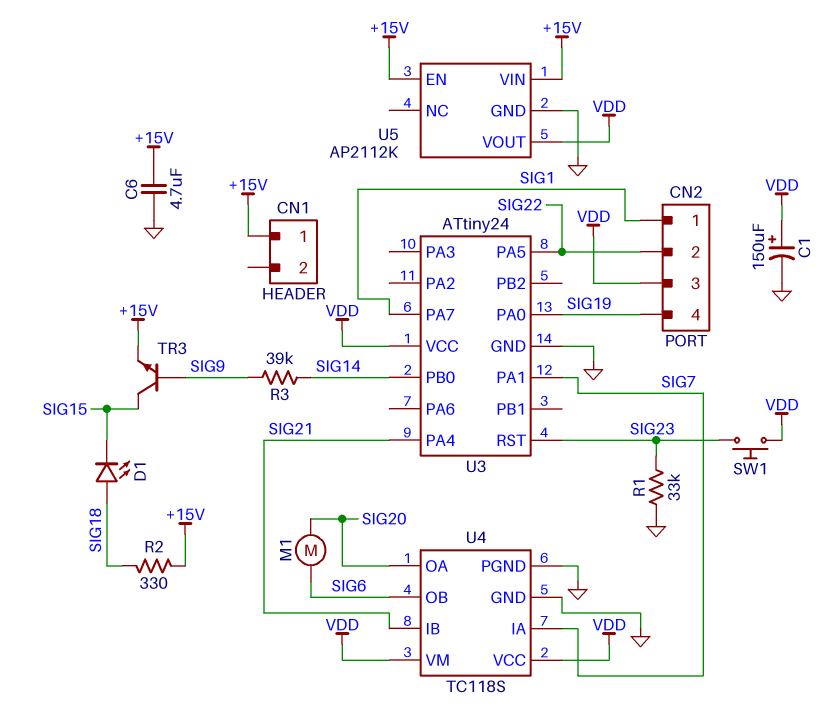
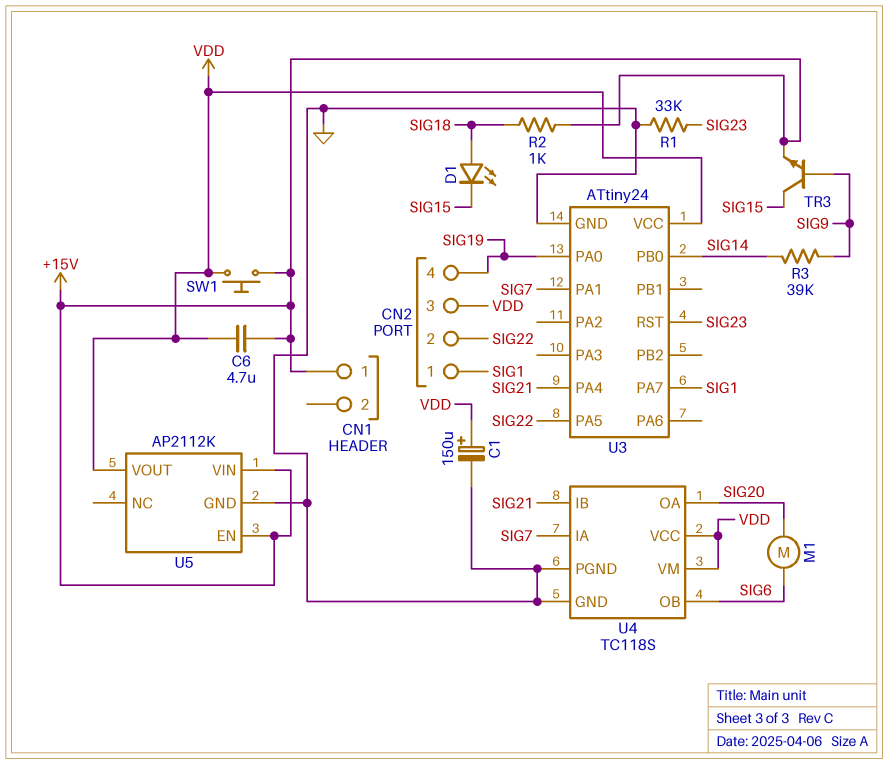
C6: 4.7uF (+15V, GND) -> 4.7uF (+15V, VDD)
R2: 330 (+15V, SIG18) -> 1k (+15V, SIG18)
SW1: button (SIG23, VDD) -> button (+15V, VDD)

